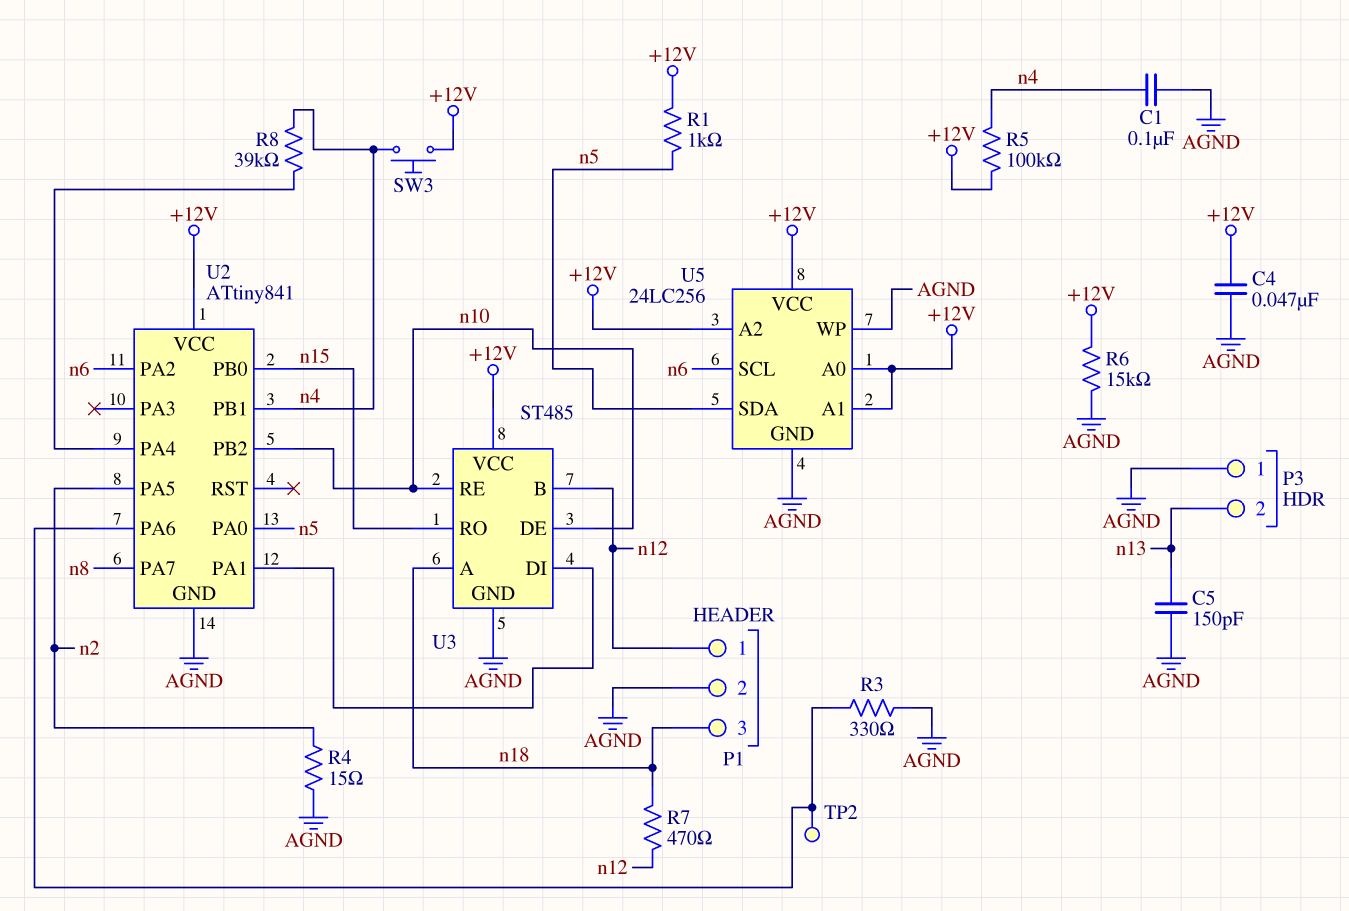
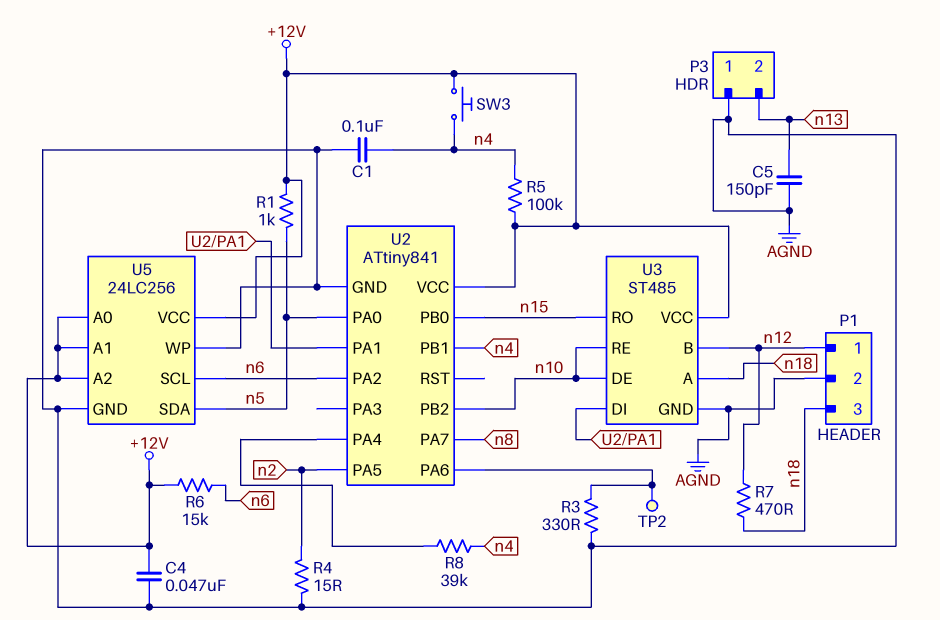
R6: 15k (+12V, AGND) -> 15k (+12V, n6)

